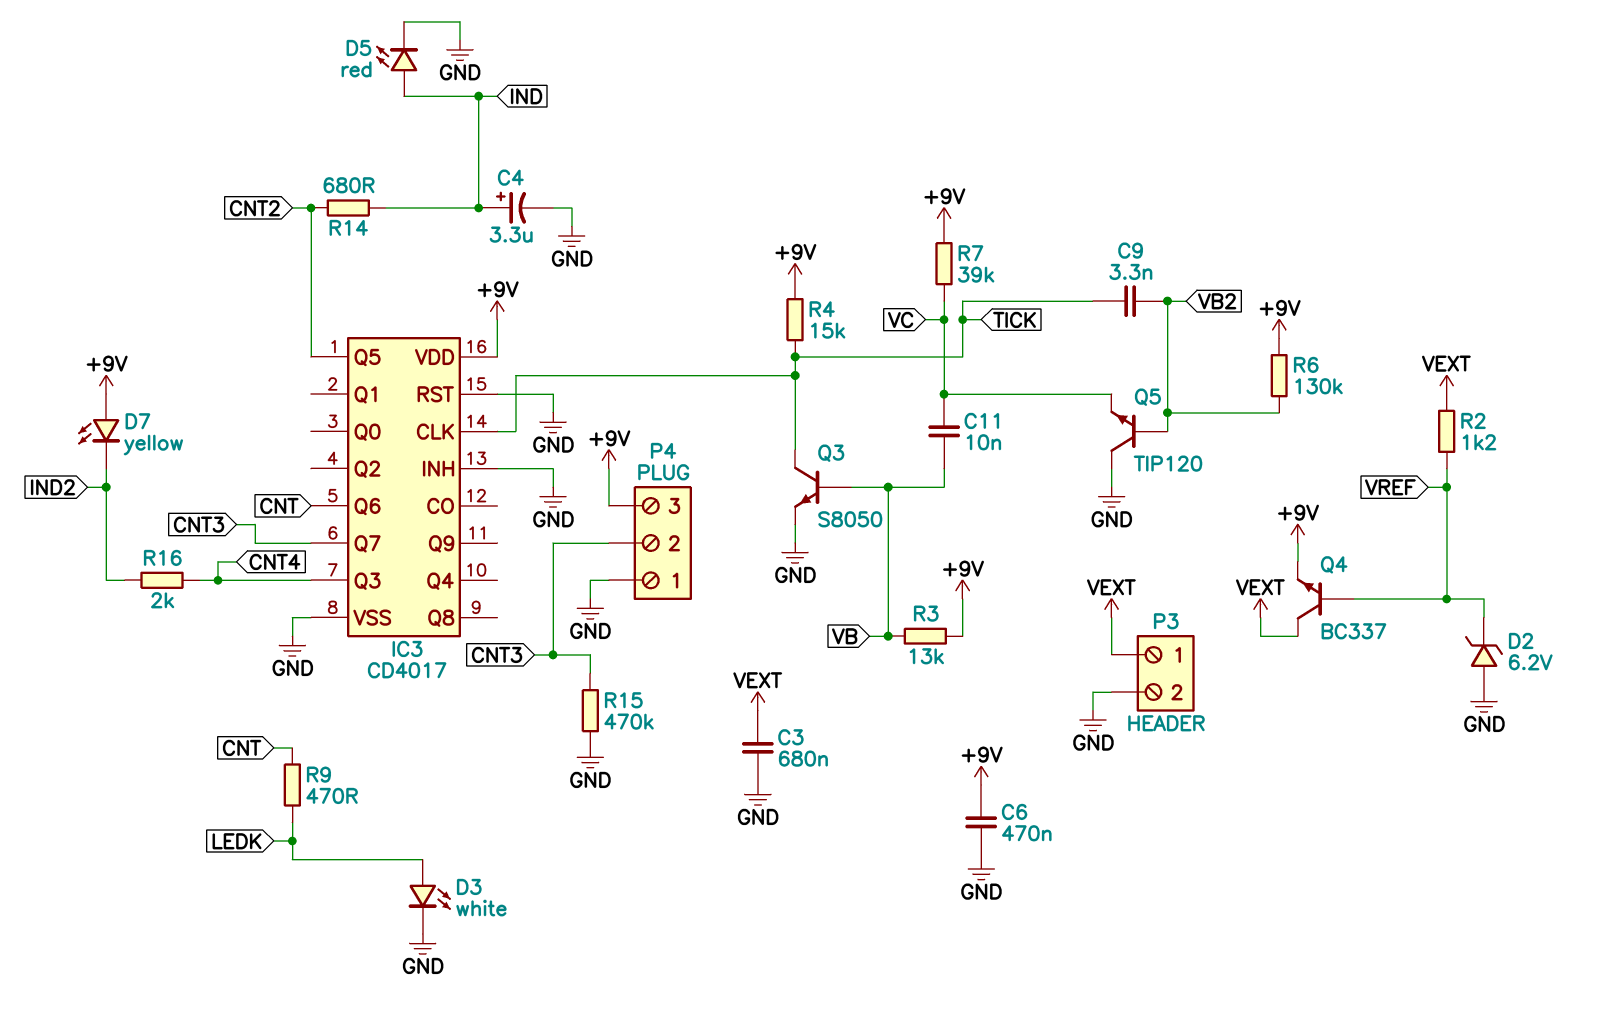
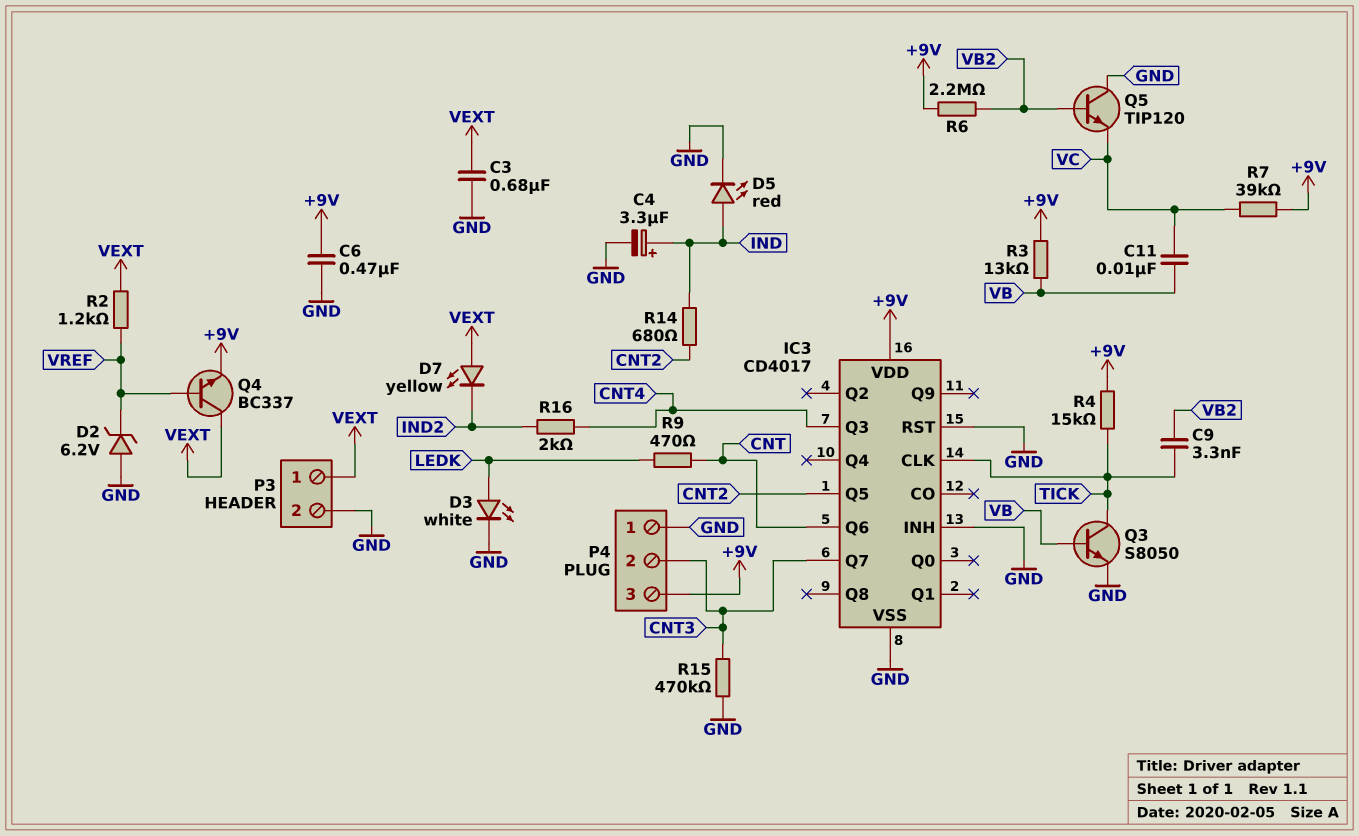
D7: LED yellow (A +9V, K IND2) -> LED yellow (A VEXT, K IND2)
R6: 130k (+9V, VB2) -> 2.2M (+9V, VB2)

